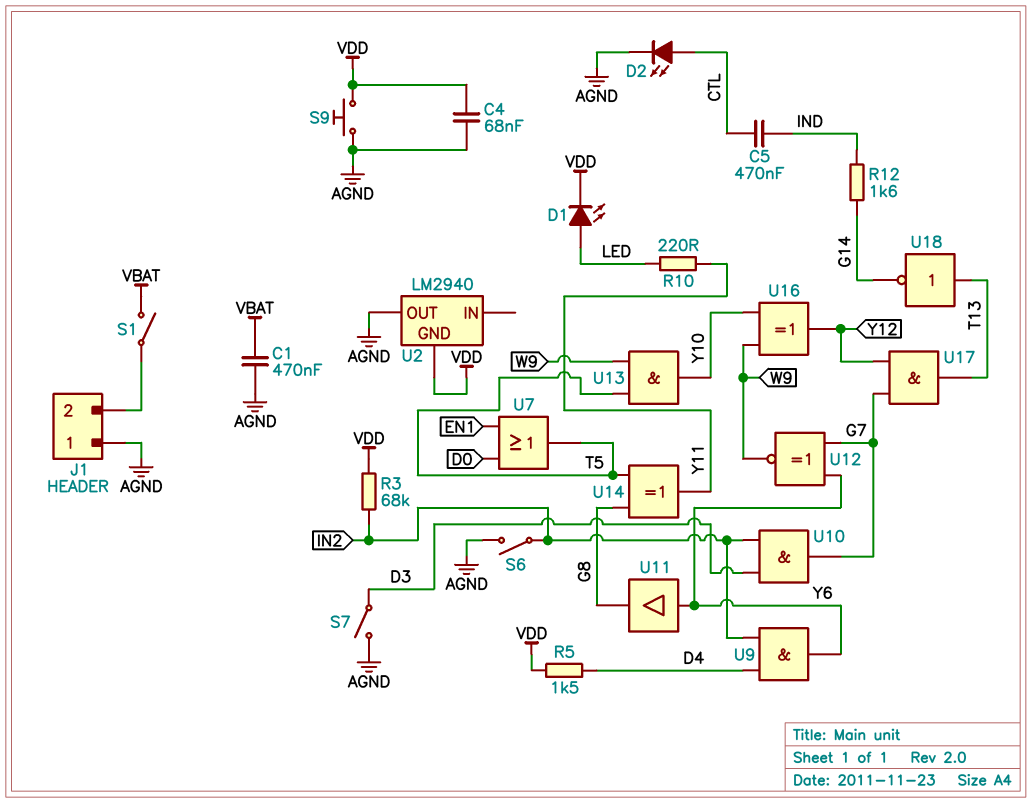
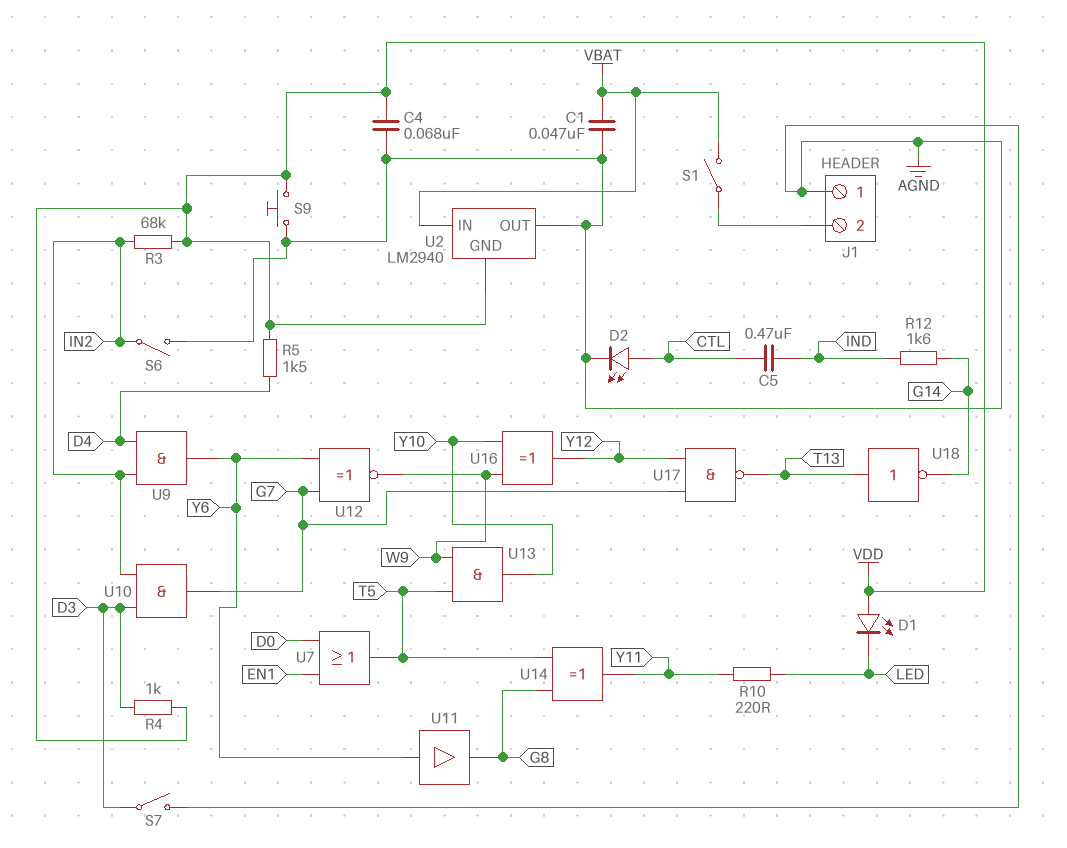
C1: 470nF (AGND, VBAT) -> 47nF (AGND, VBAT)
D1: LED (A LED, K VDD) -> LED (A VDD, K LED)
R4: none -> 1k (D3, VDD)
U2 pin IN: none -> VBAT
U17: AND (in G7, in Y12, out T13) -> NAND (in G7, in Y12, out T13)

